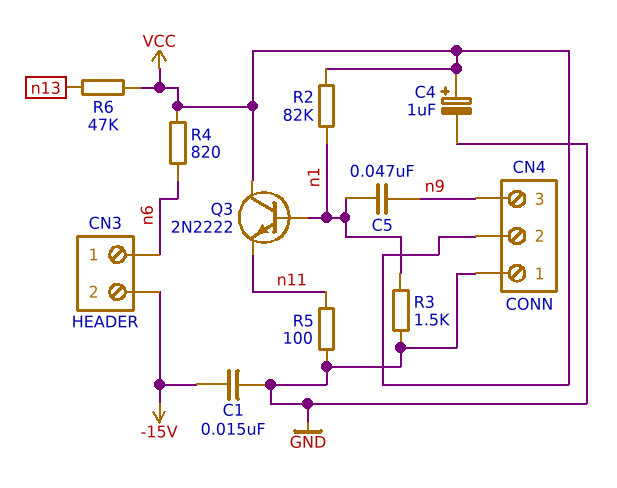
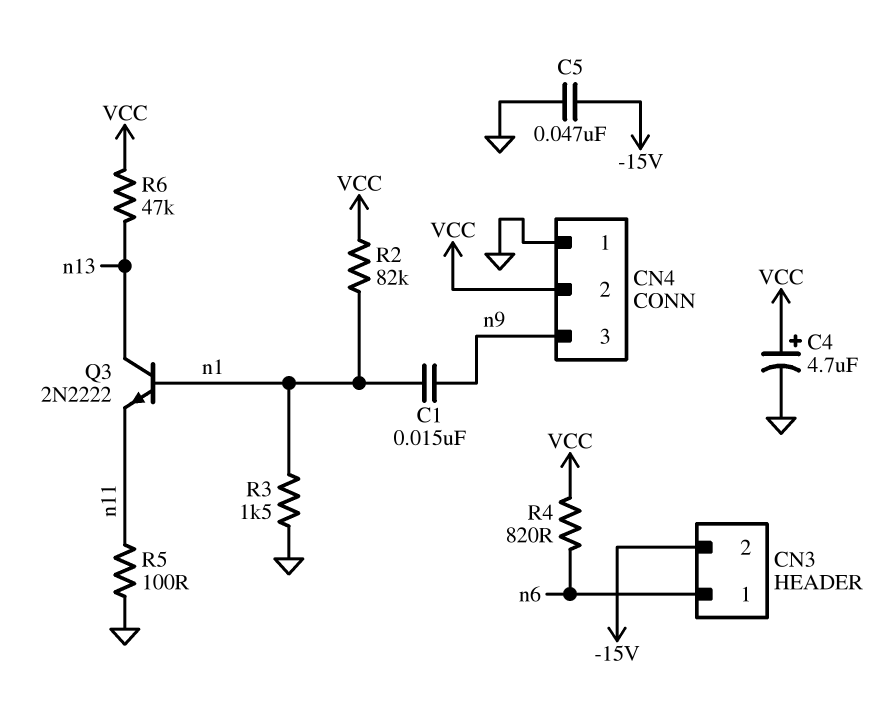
C1: 15nF (-15V, GND) -> 15nF (n1, n9)
C4: 1uF (plus VCC, minus GND) -> 4.7uF (plus VCC, minus GND)
C5: 47nF (n1, n9) -> 47nF (-15V, GND)
Q3: NPN 2N2222 (B n1, C VCC, E n11) -> NPN 2N2222 (B n1, C n13, E n11)

